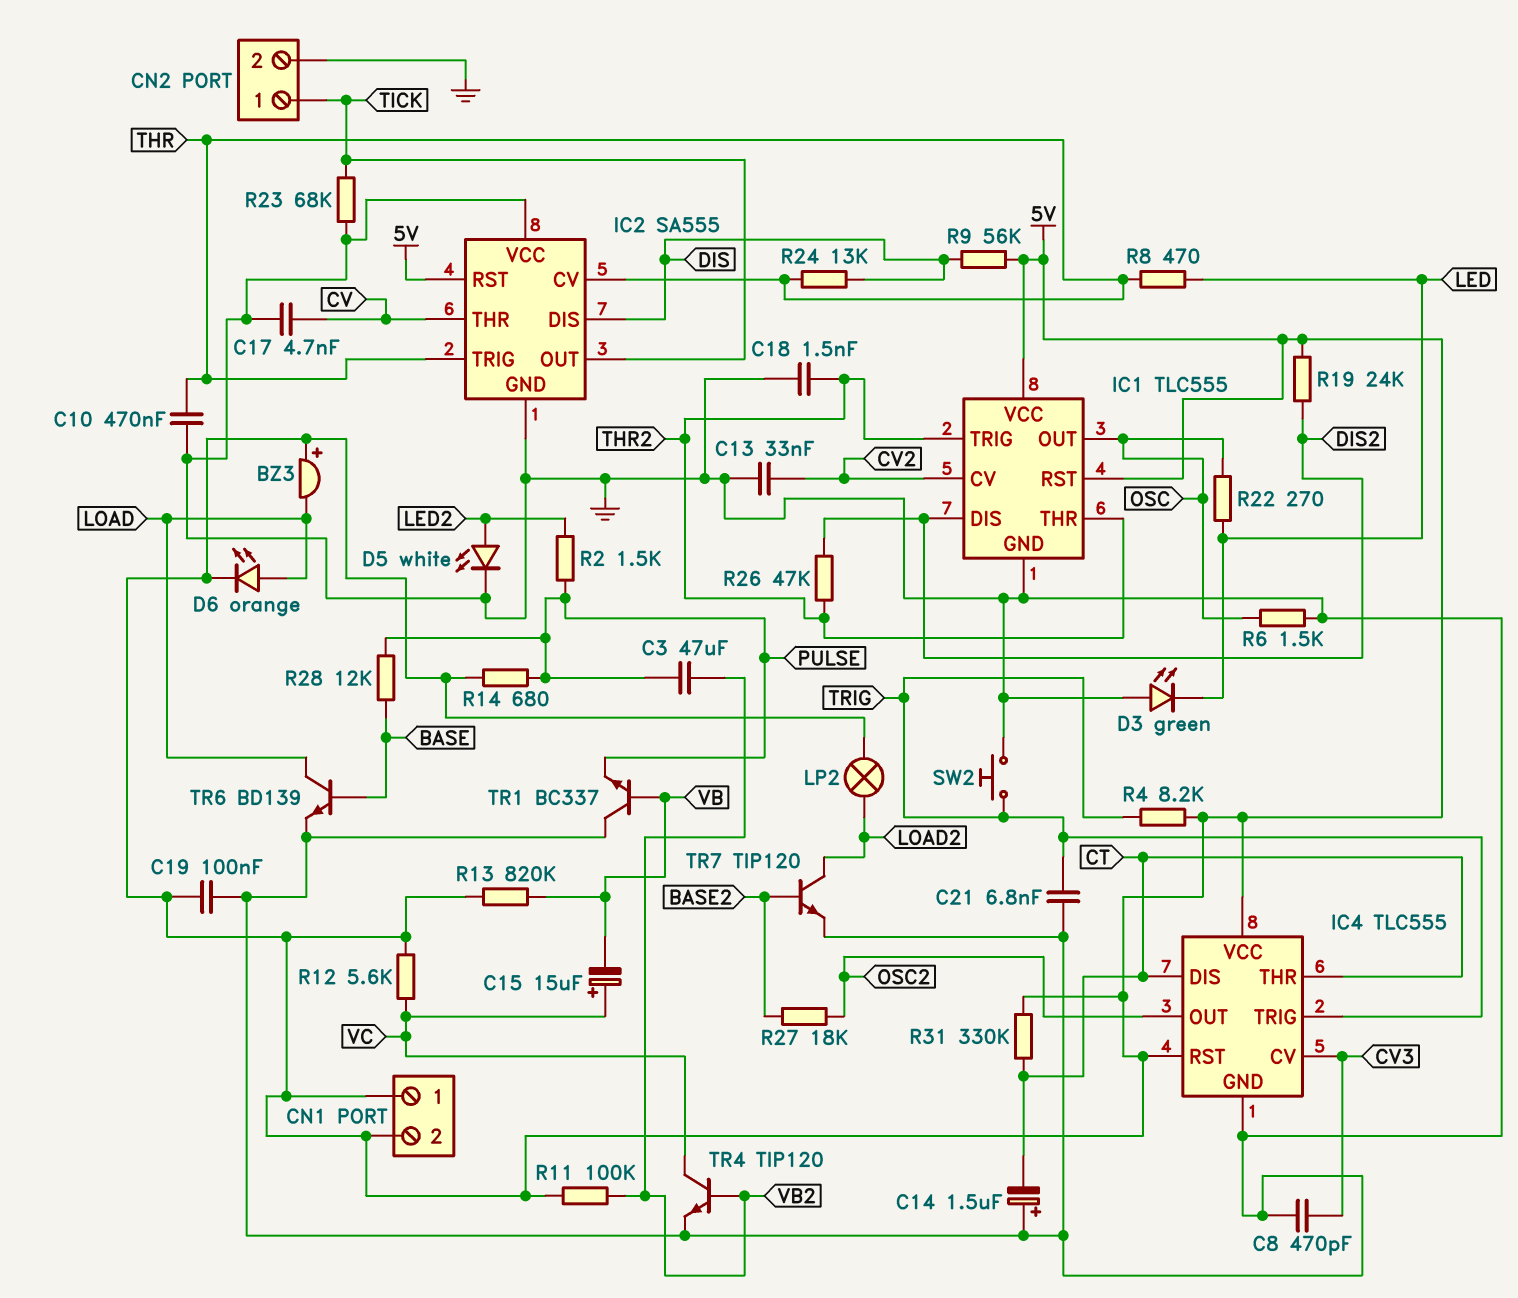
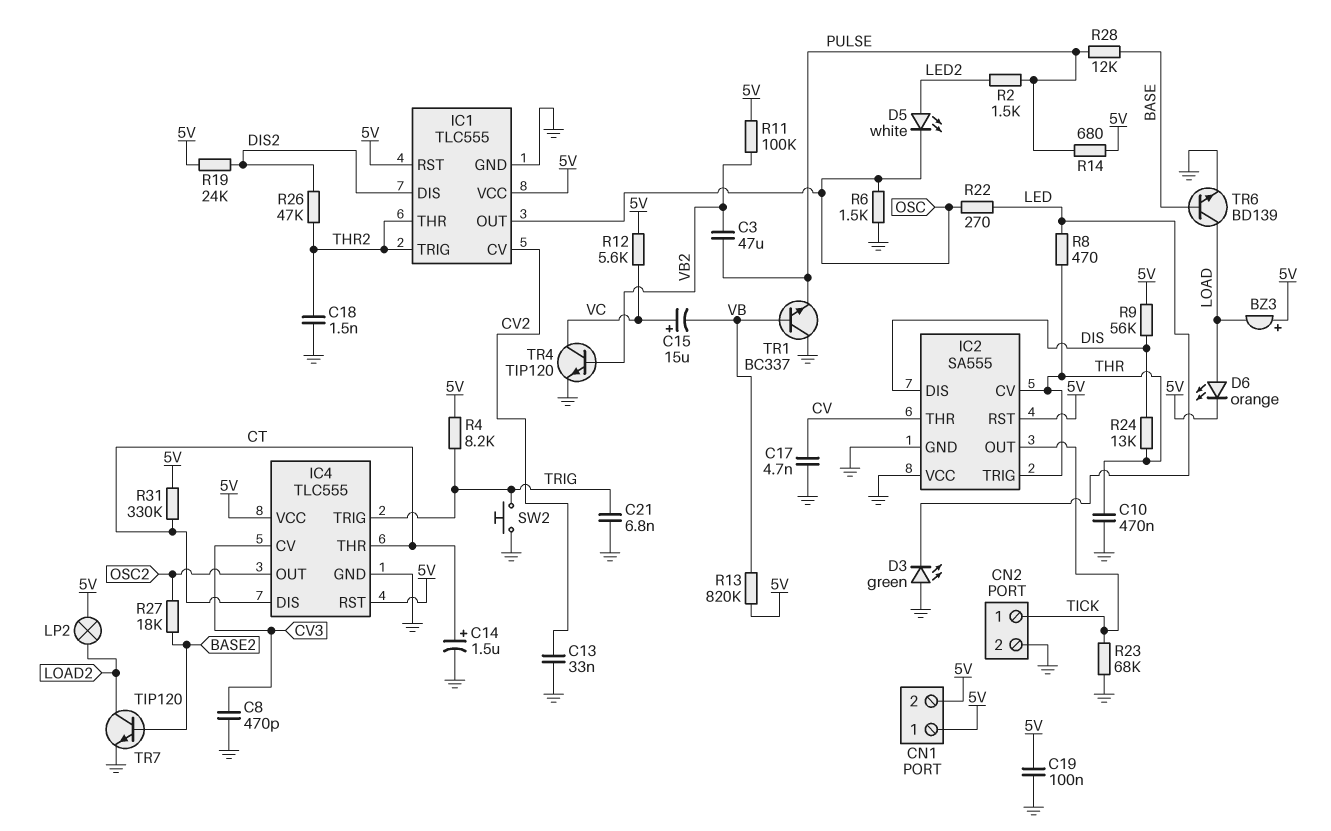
C14: 1.5uF (plus GND, minus CT) -> 1.5uF (plus CT, minus GND)
D5: LED white (A LED2, K GND) -> LED white (A LED2, K OSC)

